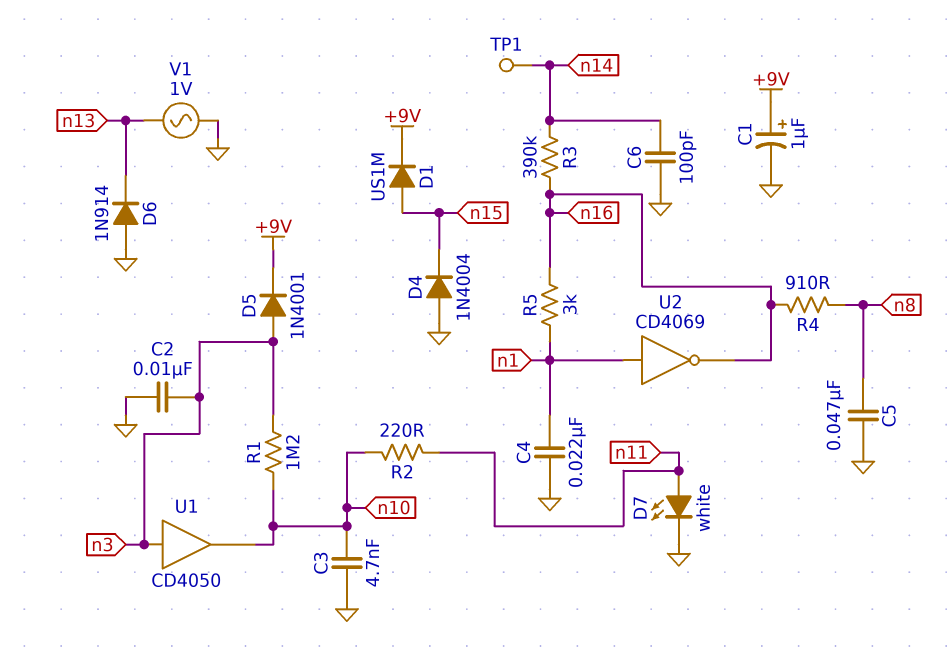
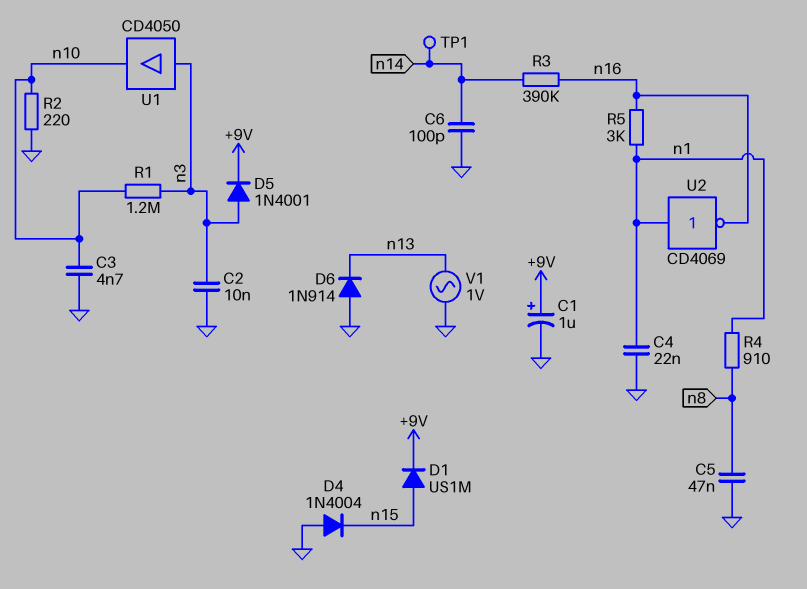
D7: LED white (A n11, K GND) -> none
R2: 220 (n10, n11) -> 220 (GND, n10)
R4: 910 (n8, n16) -> 910 (n1, n8)

